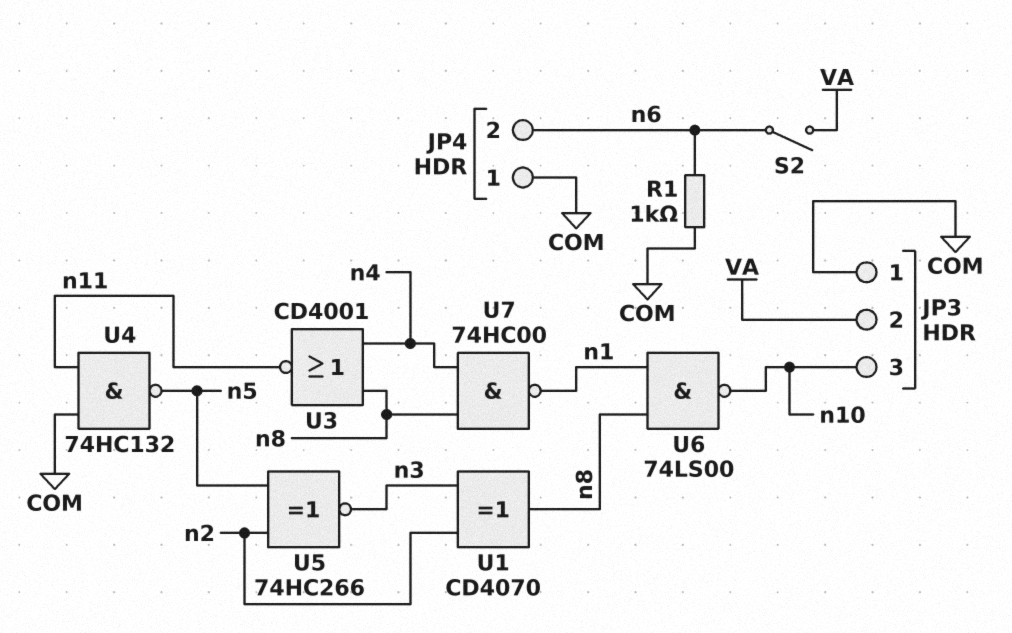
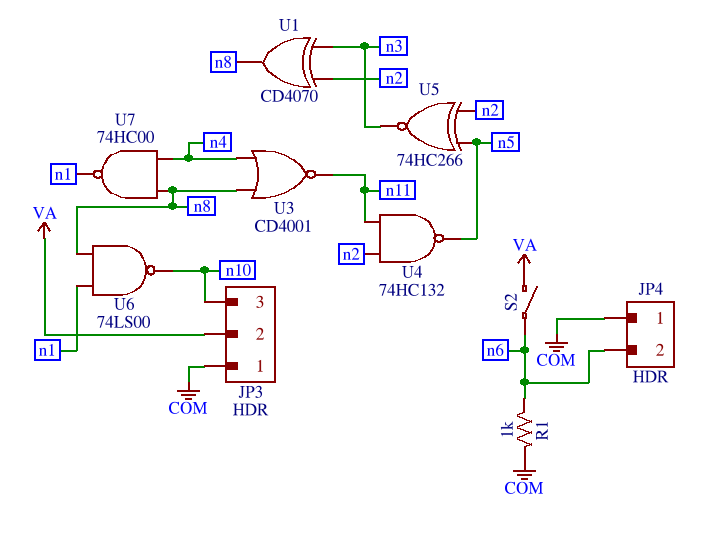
U4: NAND 74HC132 (in COM, in n11, out n5) -> NAND 74HC132 (in n2, in n11, out n5)

